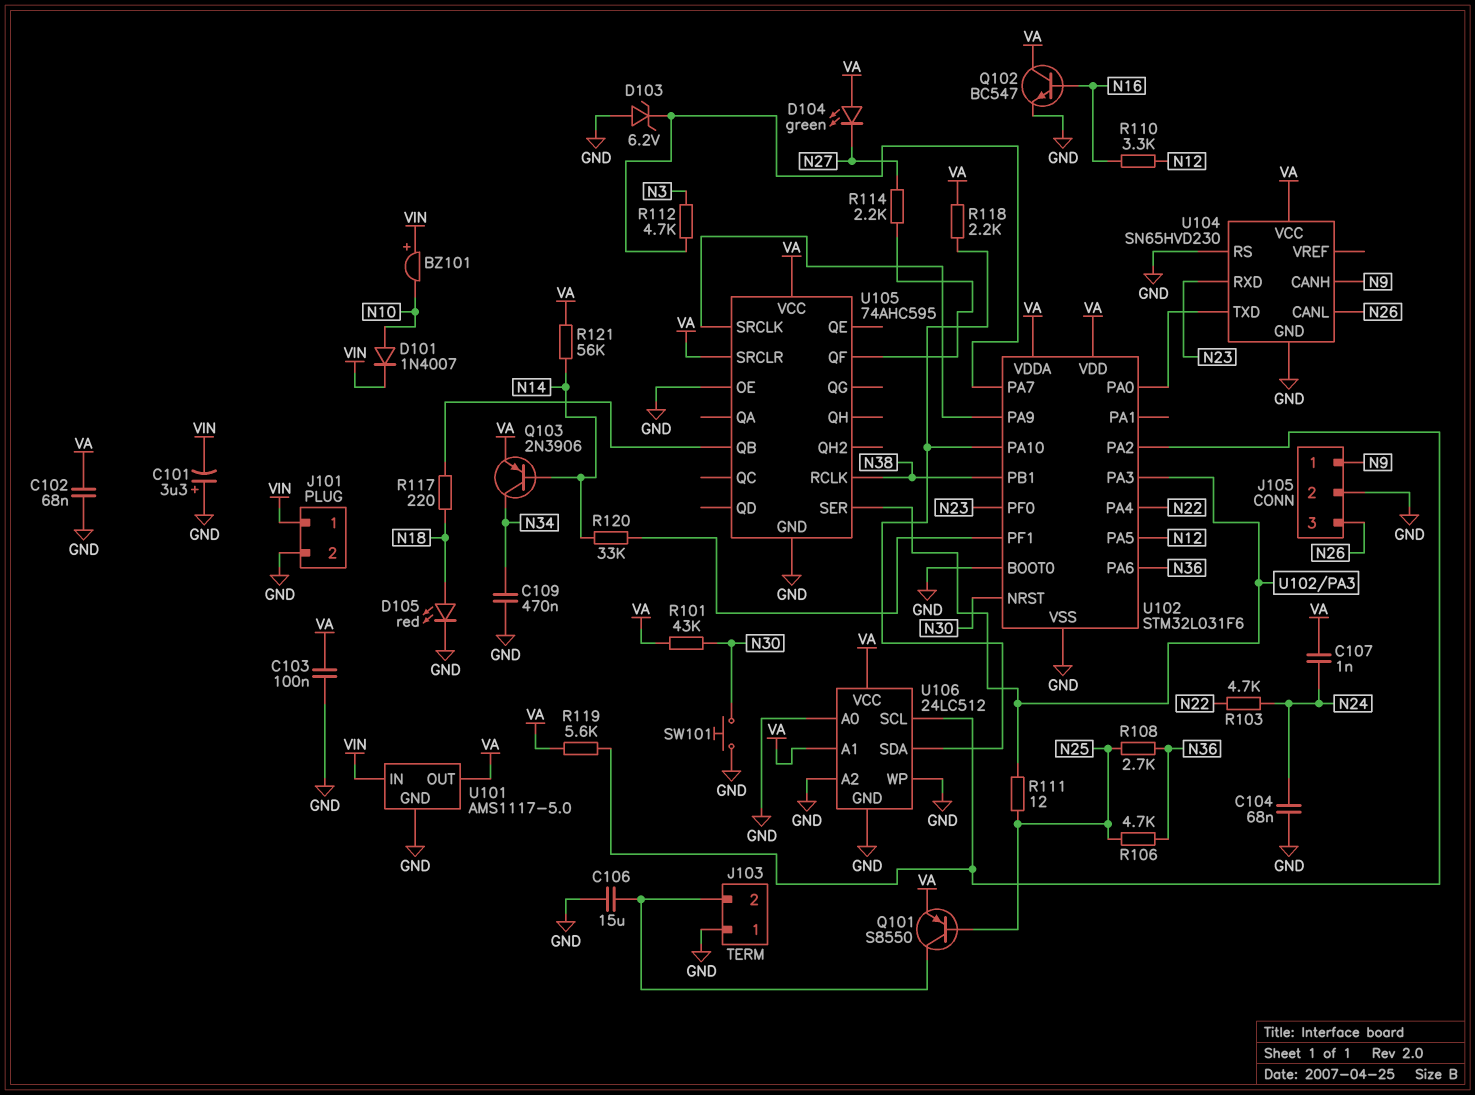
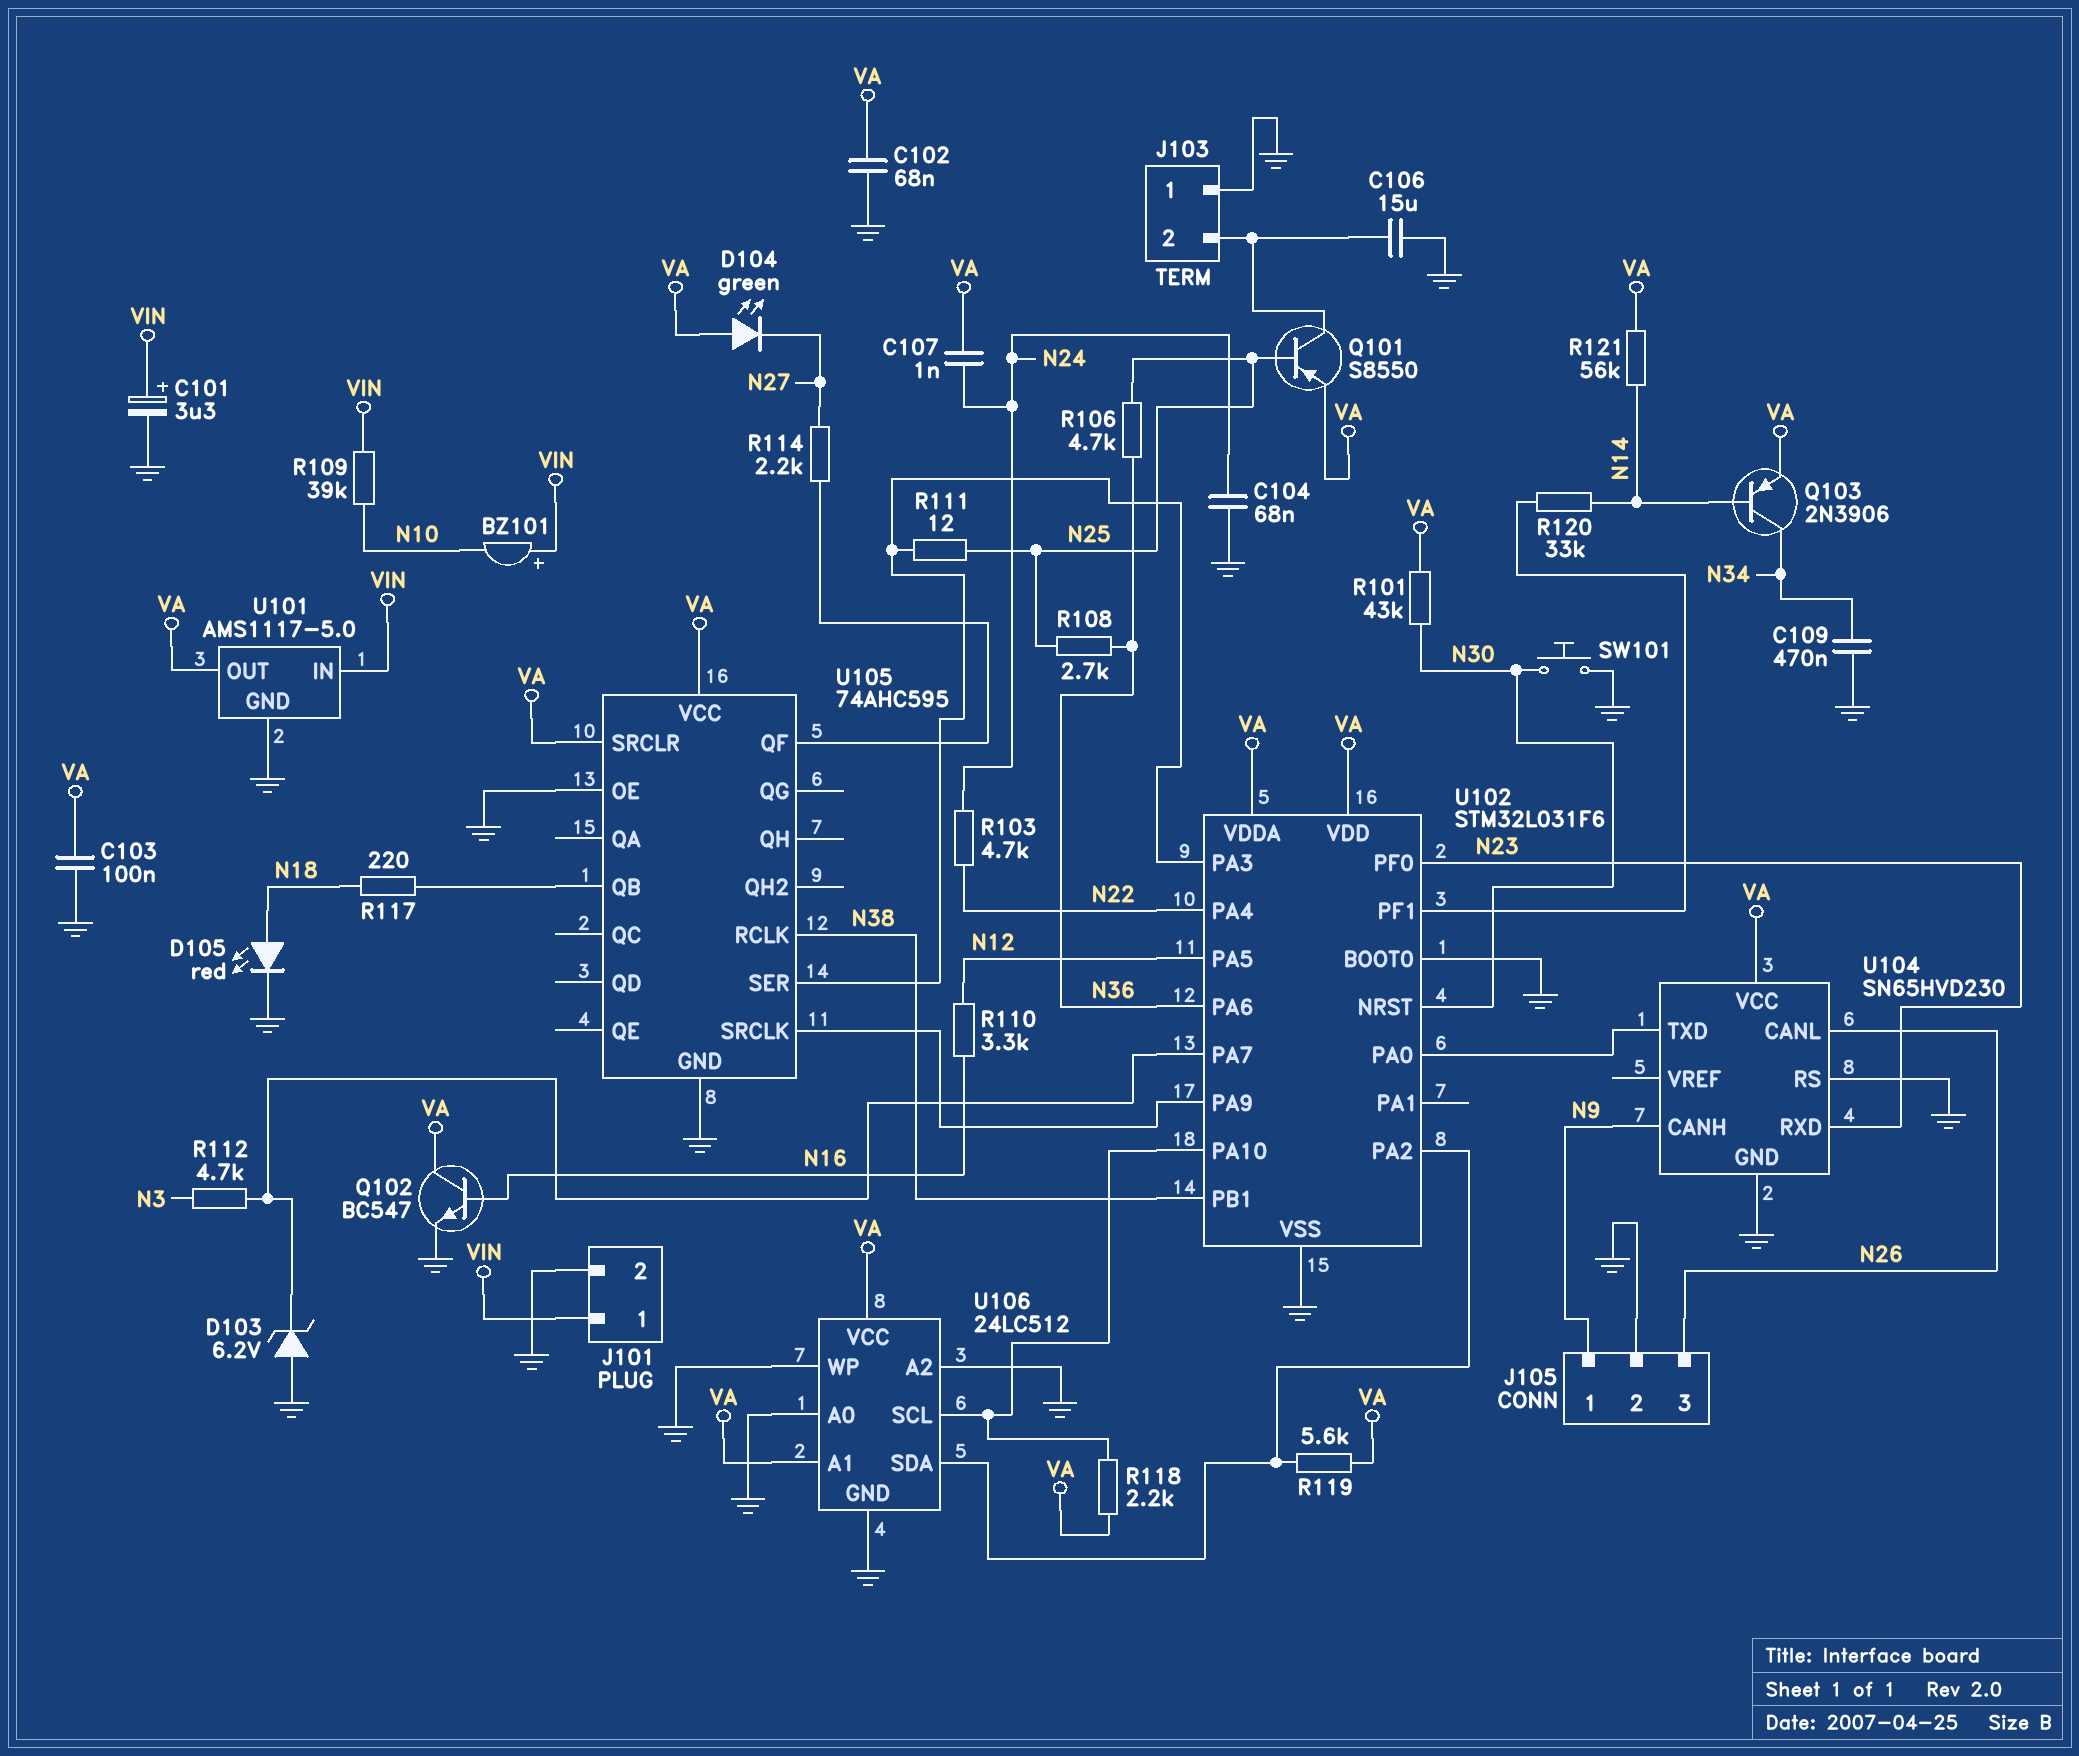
C101: 3.3uF (plus GND, minus VIN) -> 3.3uF (plus VIN, minus GND)
D101: diode 1N4007 (A N10, K VIN) -> none
R109: none -> 39k (N10, VIN)
U106 pin SCL: U102/PA2 -> U102/PA10
U106 pin SDA: U102/PA10 -> U102/PA2

